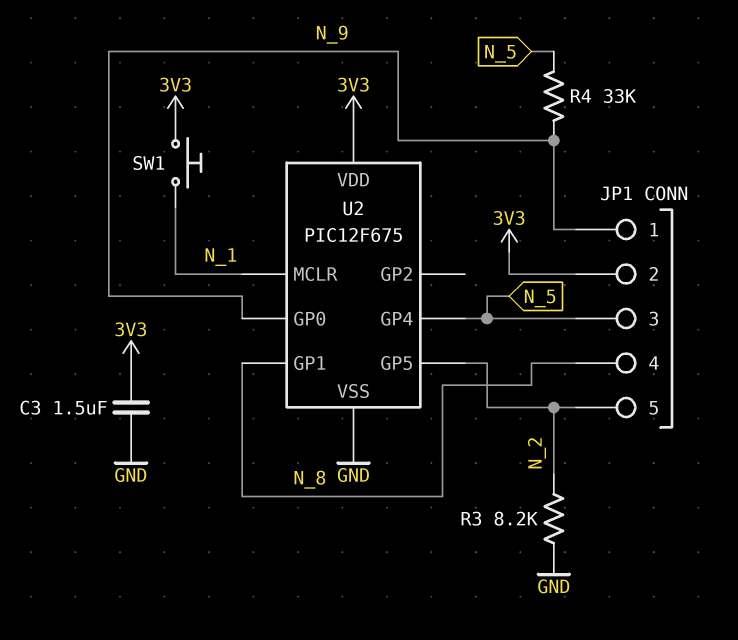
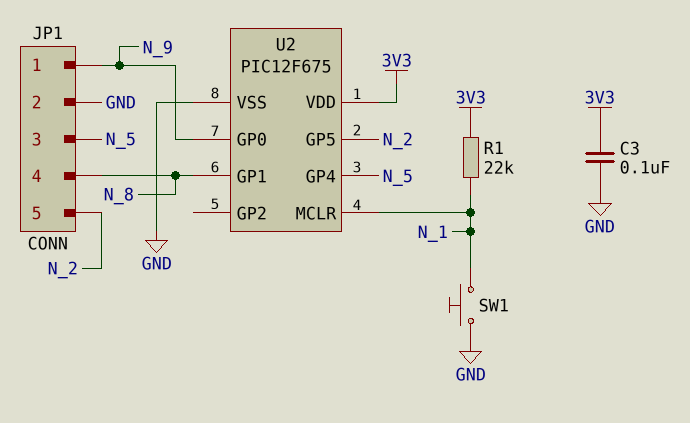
C3: 1.5uF (3V3, GND) -> 100nF (3V3, GND)
JP1 pin 2: 3V3 -> GND
R1: none -> 22k (3V3, N_1)
R3: 8.2k (GND, N_2) -> none
R4: 33k (N_5, N_9) -> none
SW1: button (3V3, N_1) -> button (GND, N_1)

